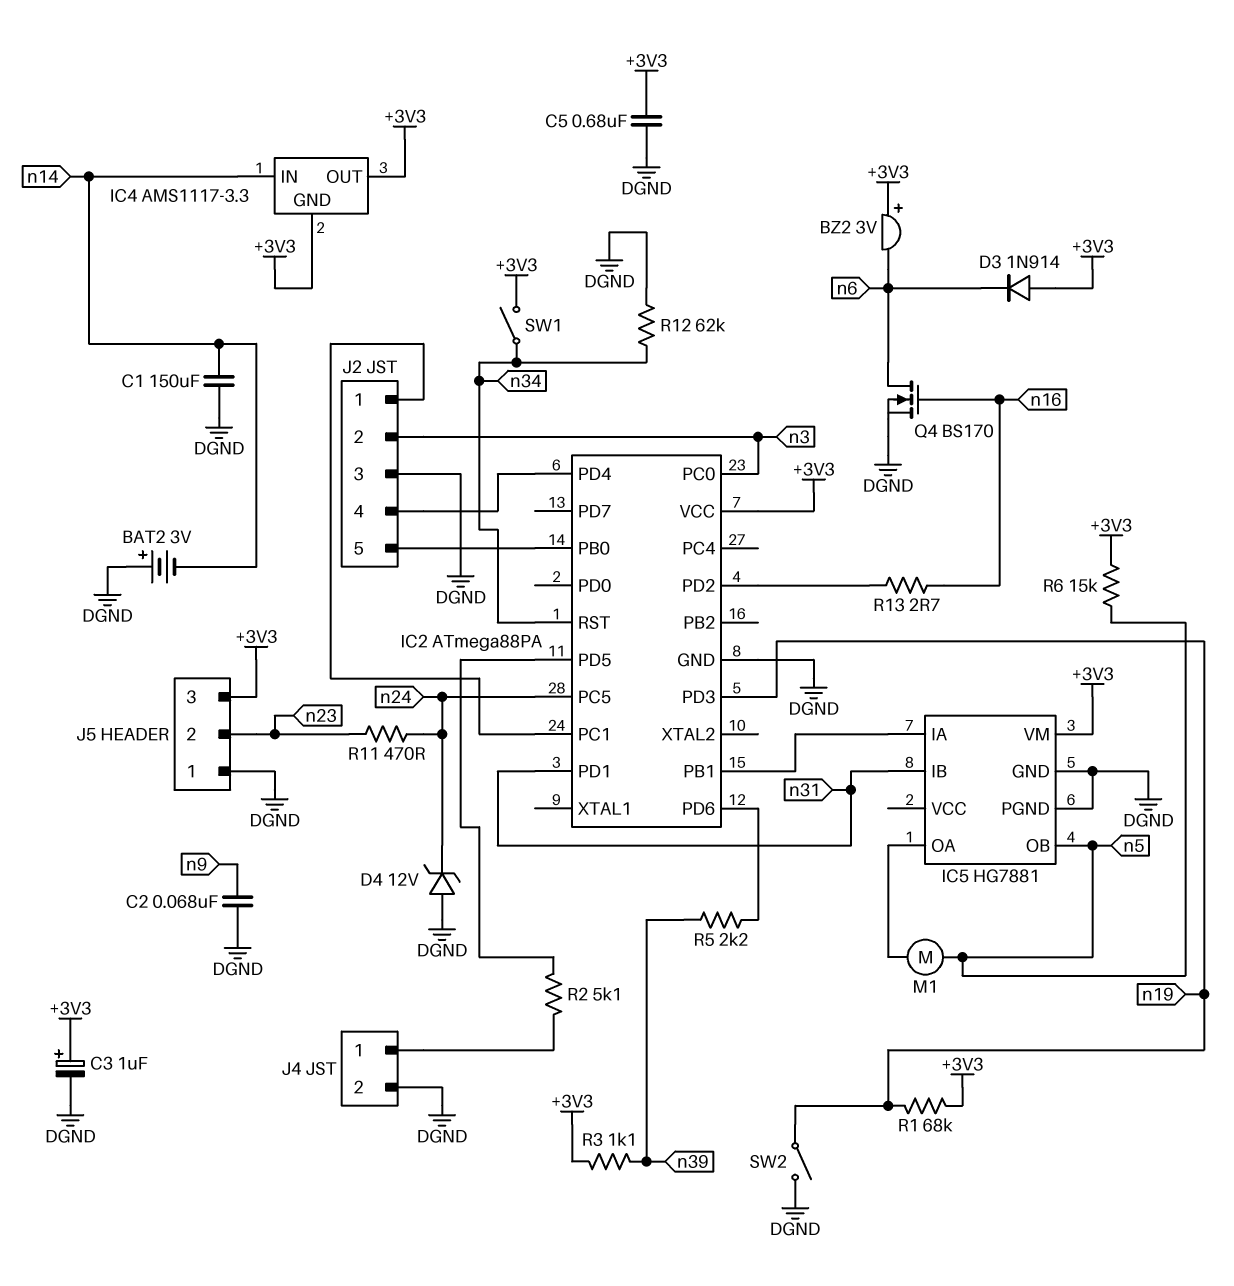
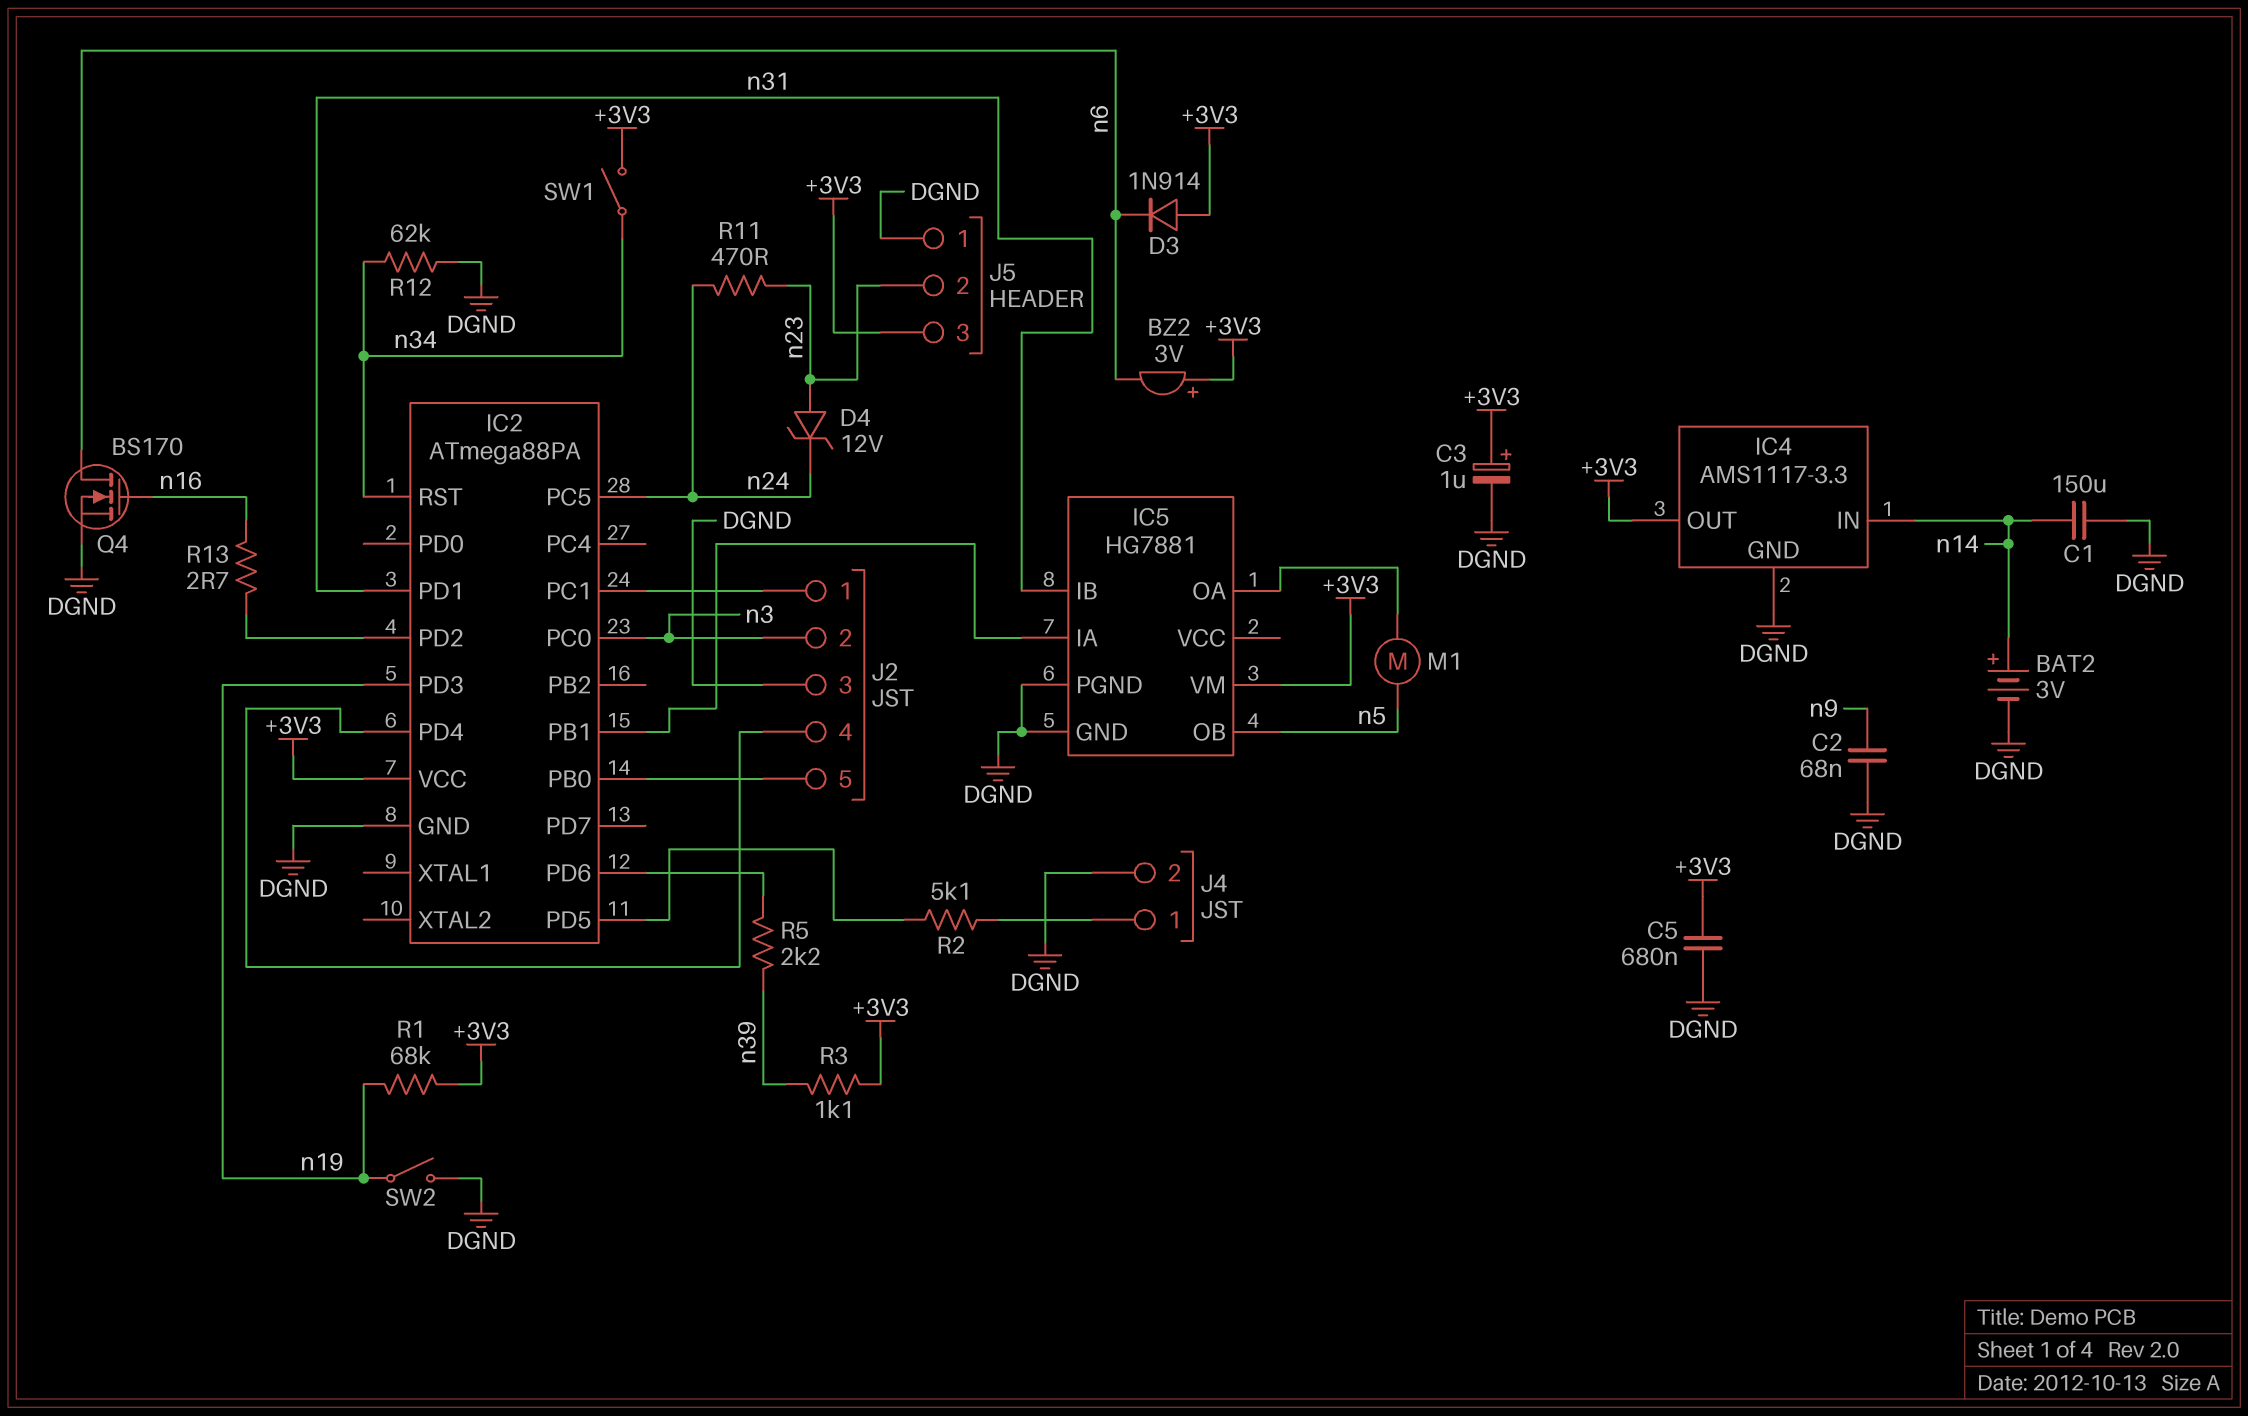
BAT2: 3V (plus DGND, minus n14) -> 3V (plus n14, minus DGND)
D4: zener 12V (A DGND, K n24) -> zener 12V (A n23, K n24)
IC4 pin GND: +3V3 -> DGND
R6: 15k (+3V3, n5) -> none

